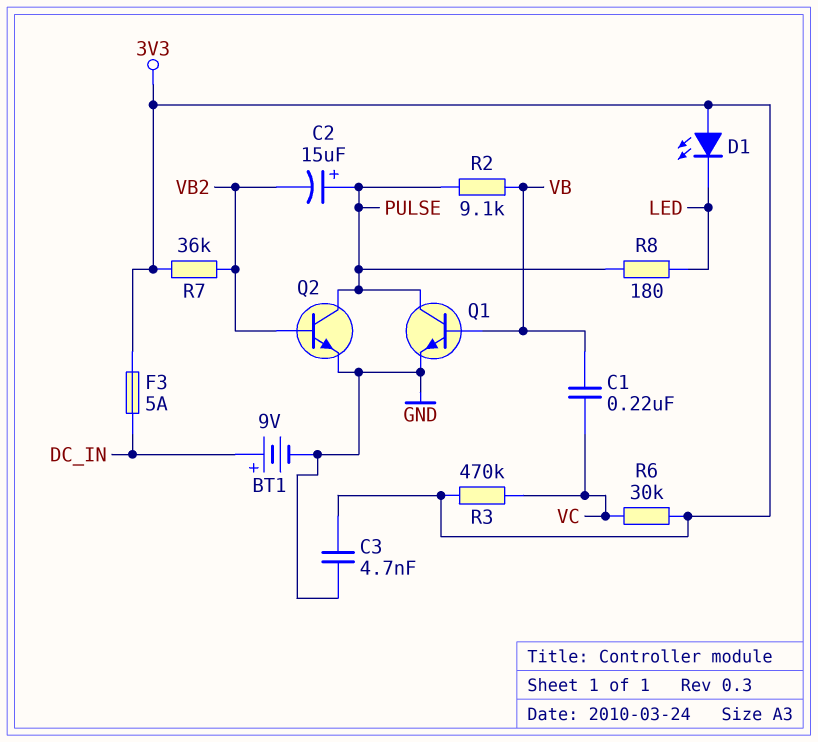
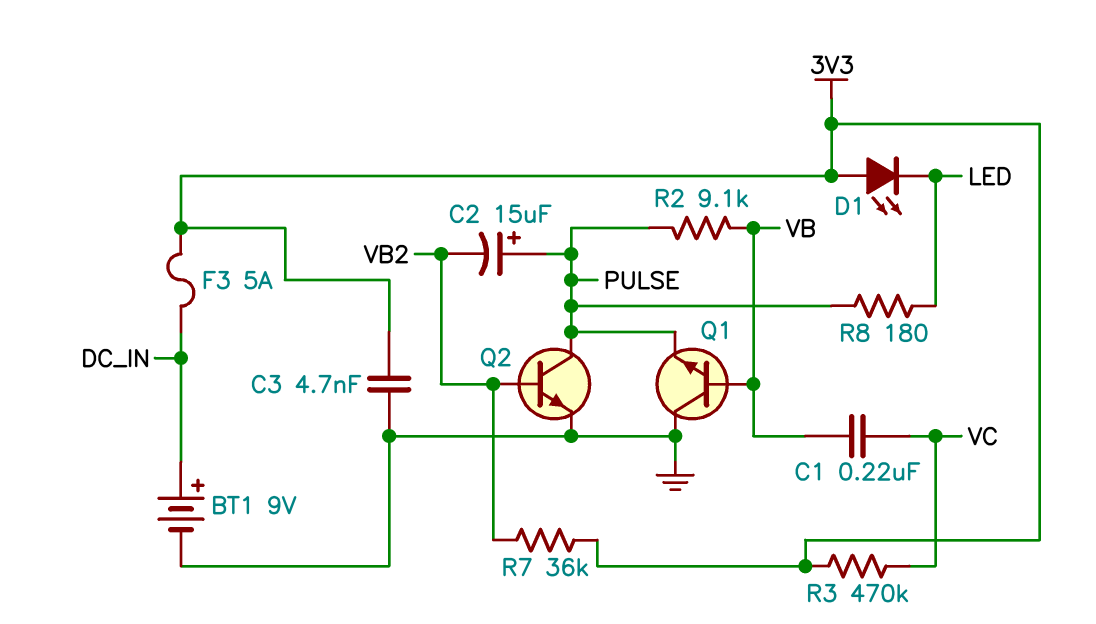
Q1: NPN (B VB, C PULSE, E GND) -> NPN (B VB, C GND, E PULSE)
R6: 30k (3V3, VC) -> none

